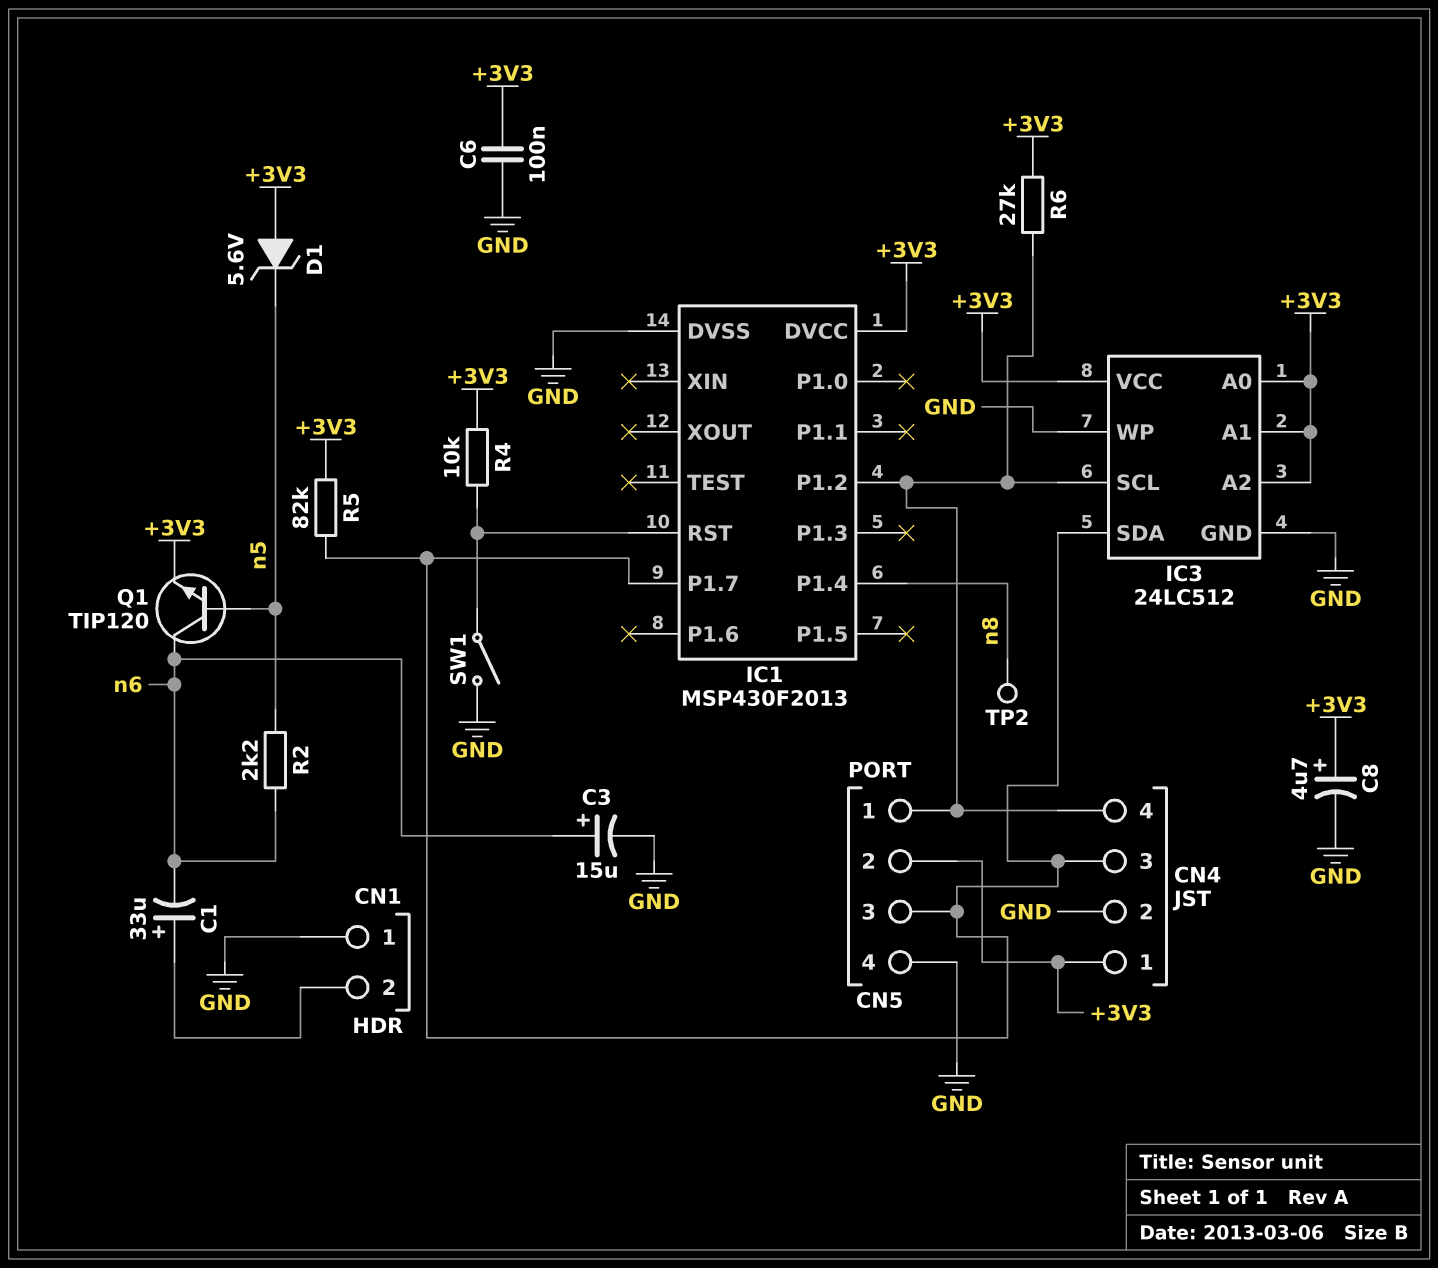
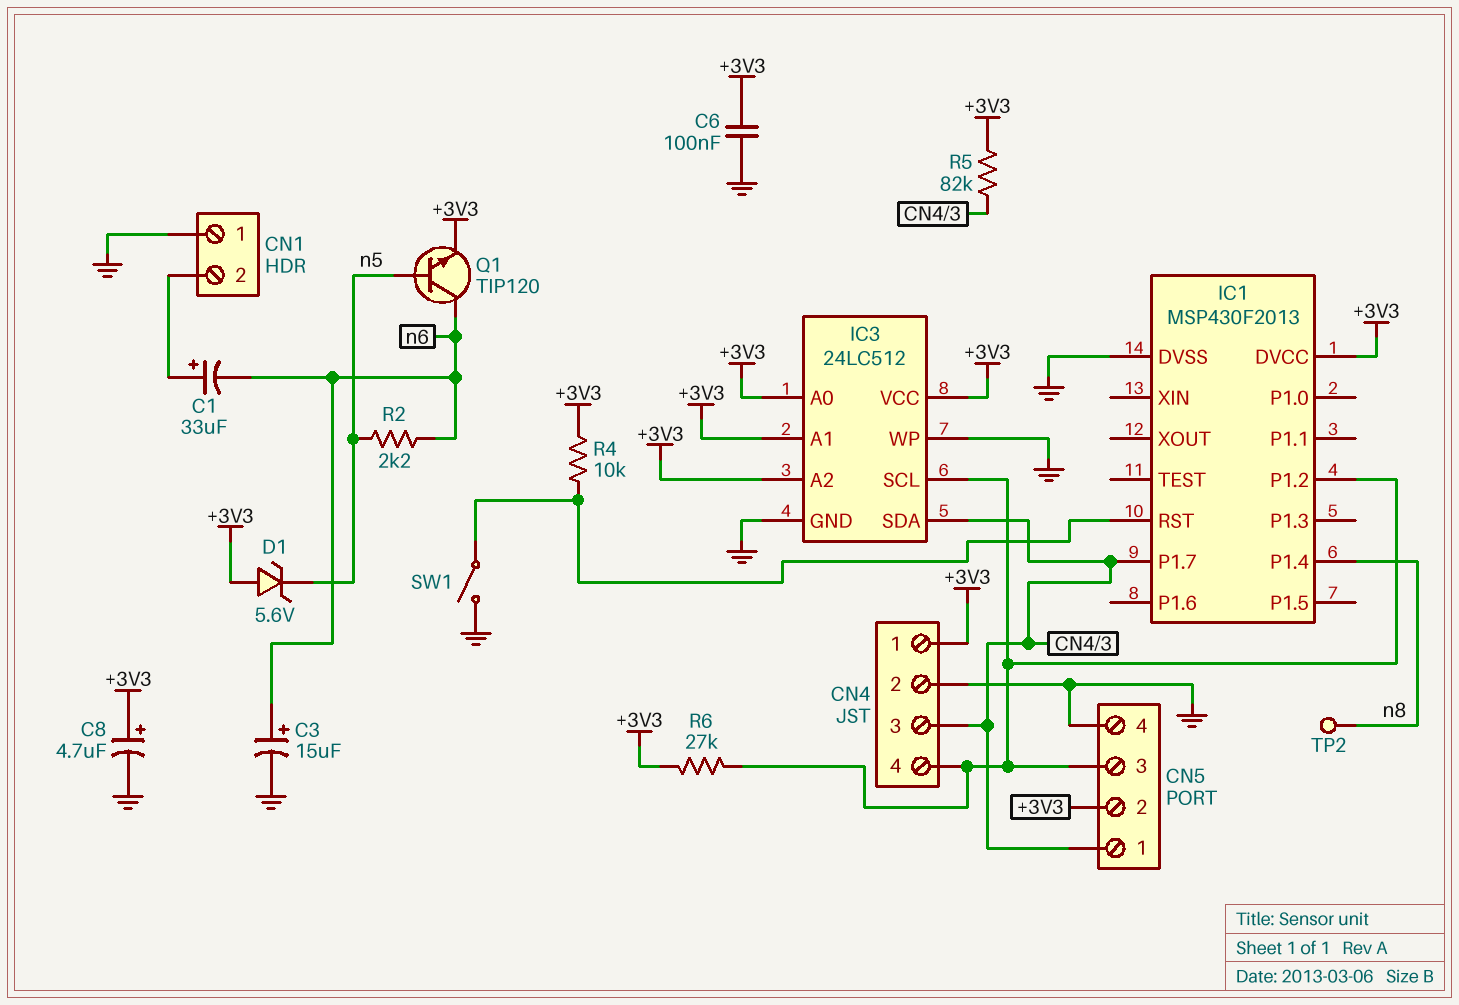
CN5 pin 1: CN4/4 -> CN4/3
CN5 pin 3: CN4/3 -> CN4/4

